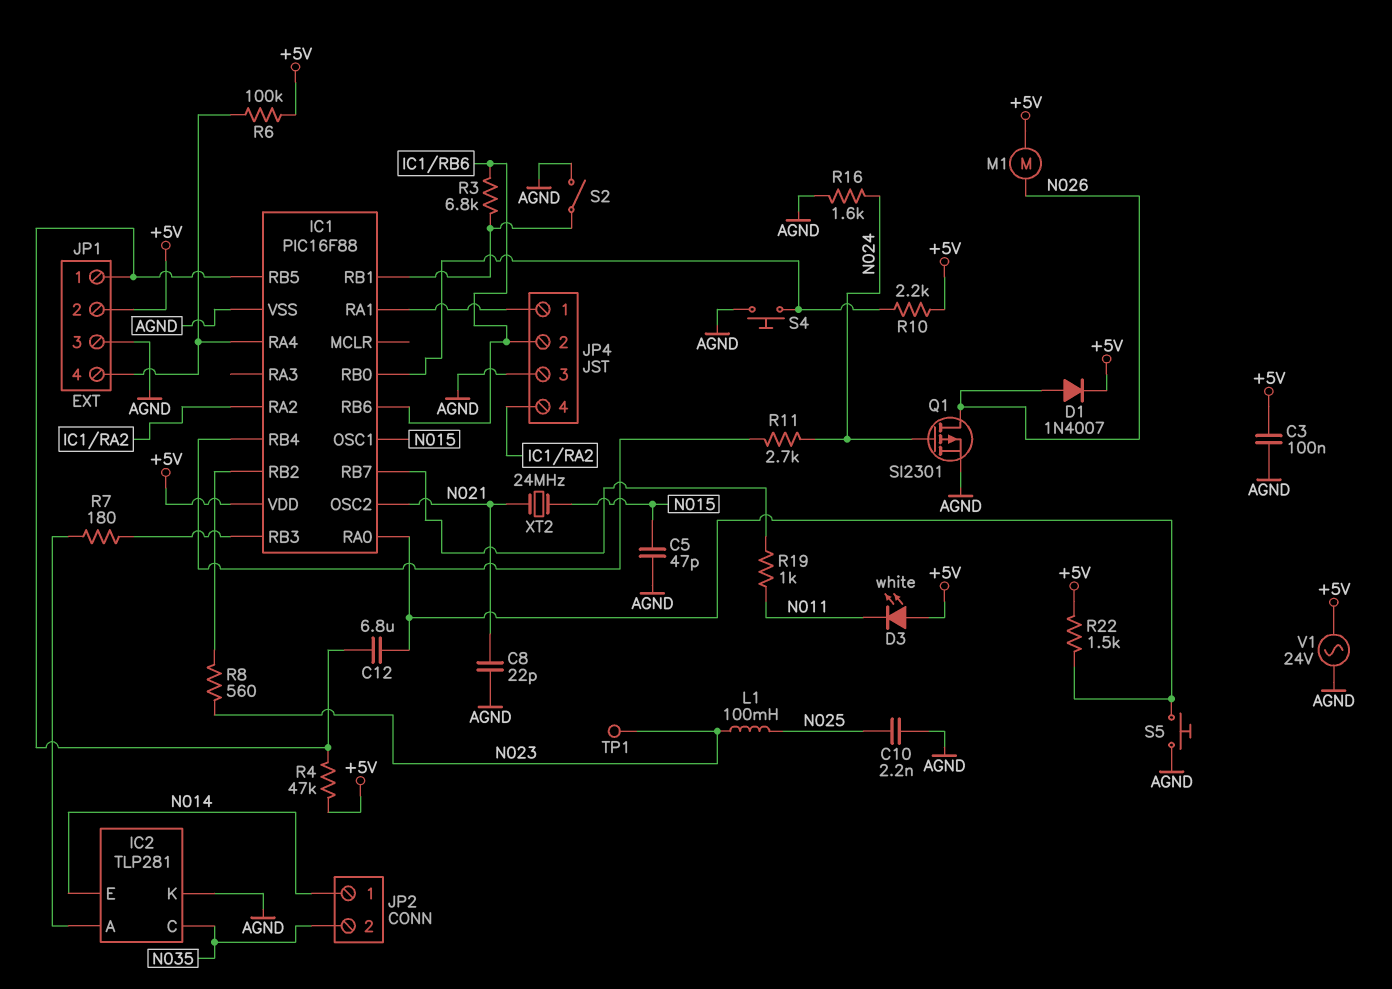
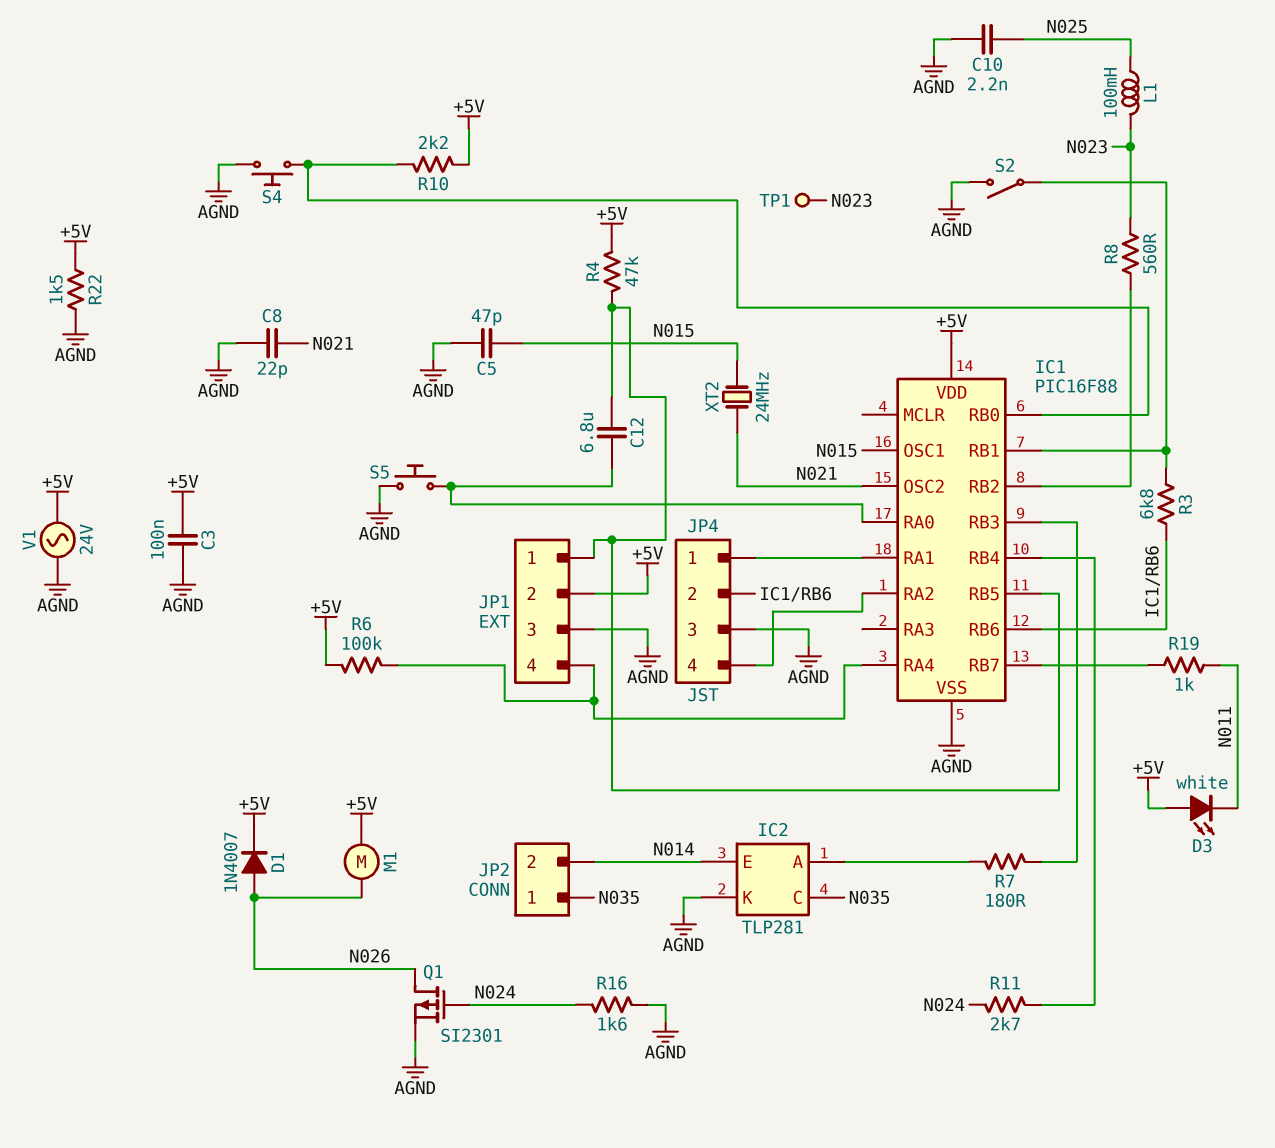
JP2 pin 1: N014 -> N035
JP2 pin 2: N035 -> N014
R22: 1.5k (+5V, IC1/RA0) -> 1.5k (+5V, AGND)

